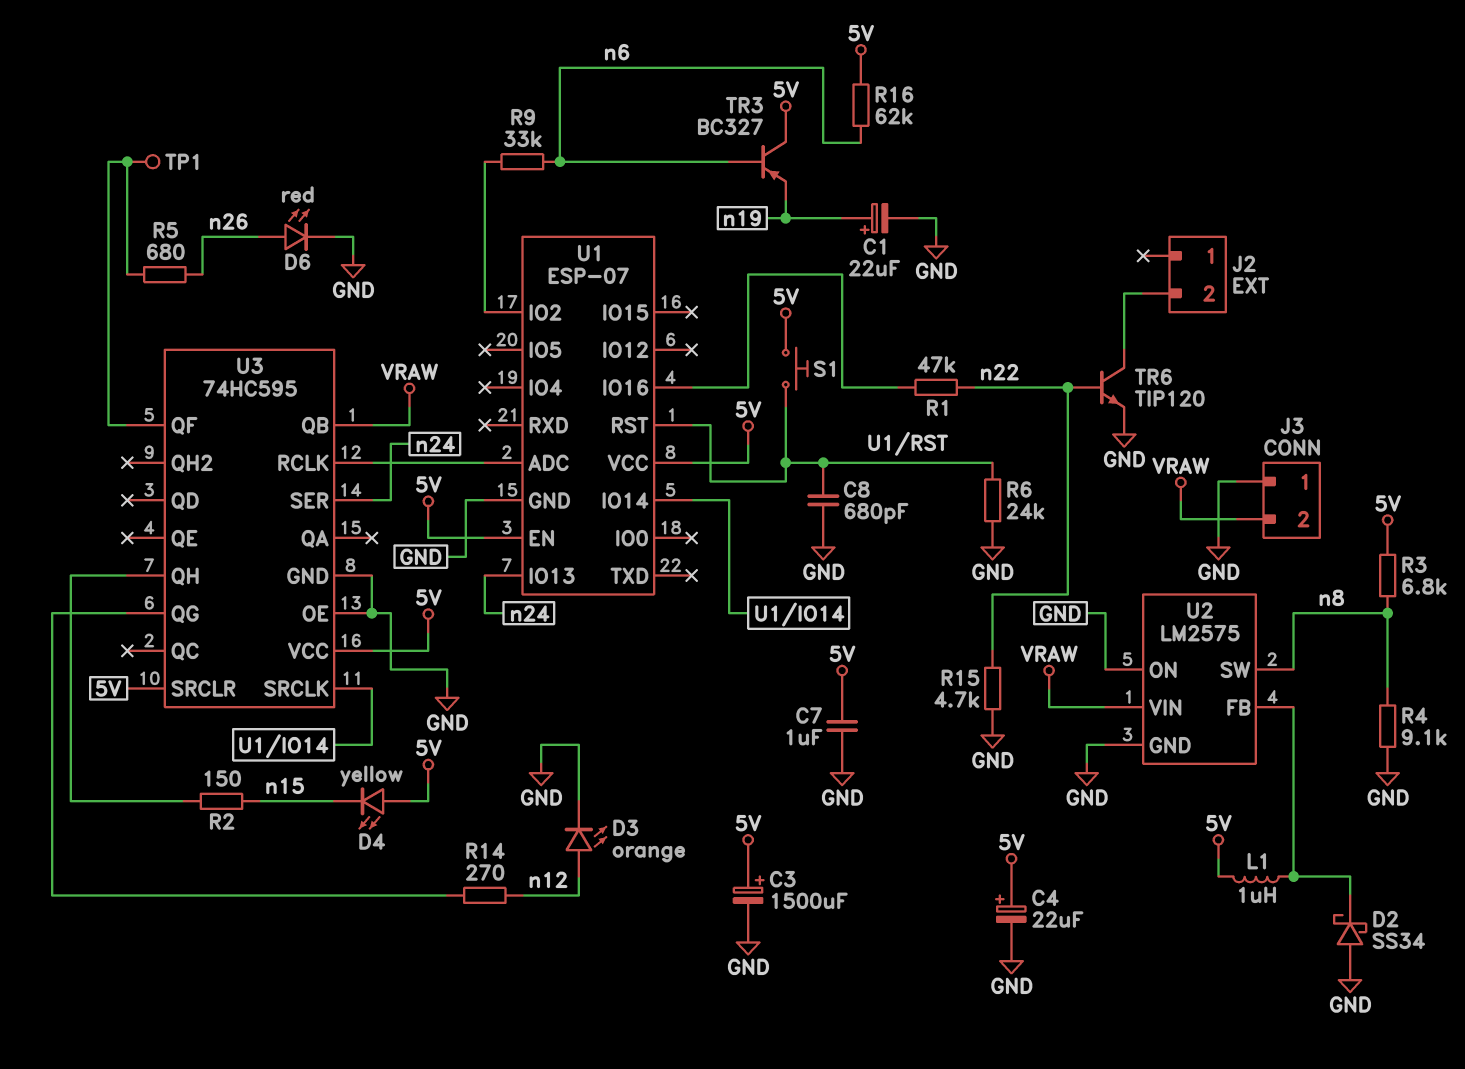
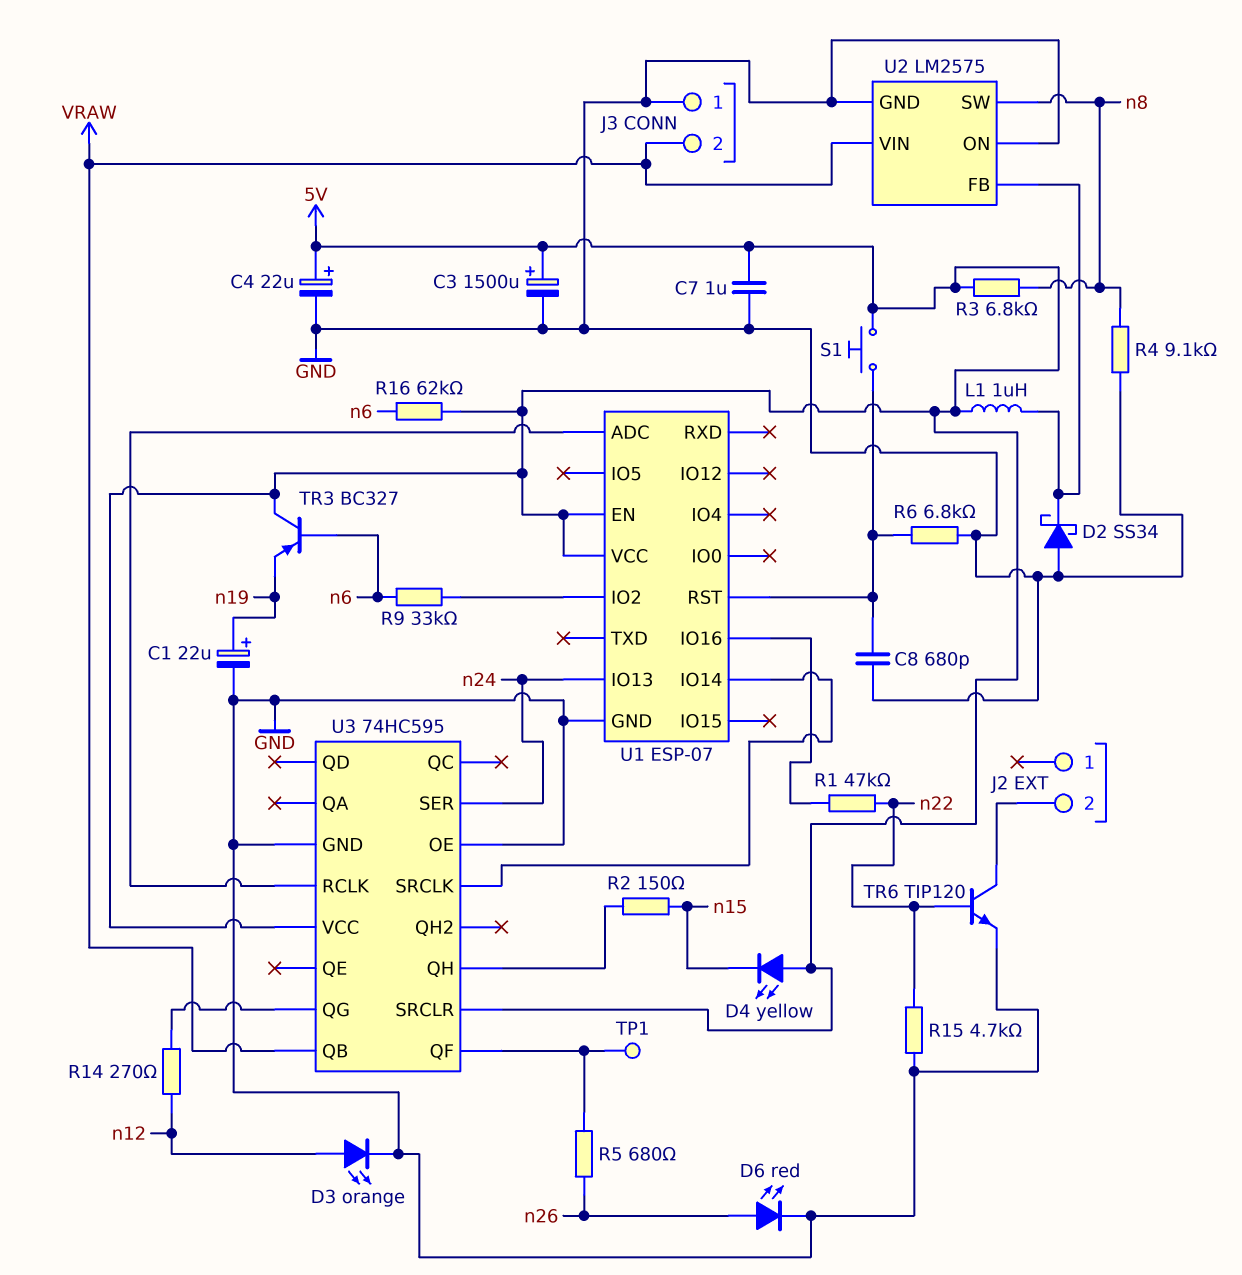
R6: 24k (GND, U1/RST) -> 6.8k (GND, U1/RST)

